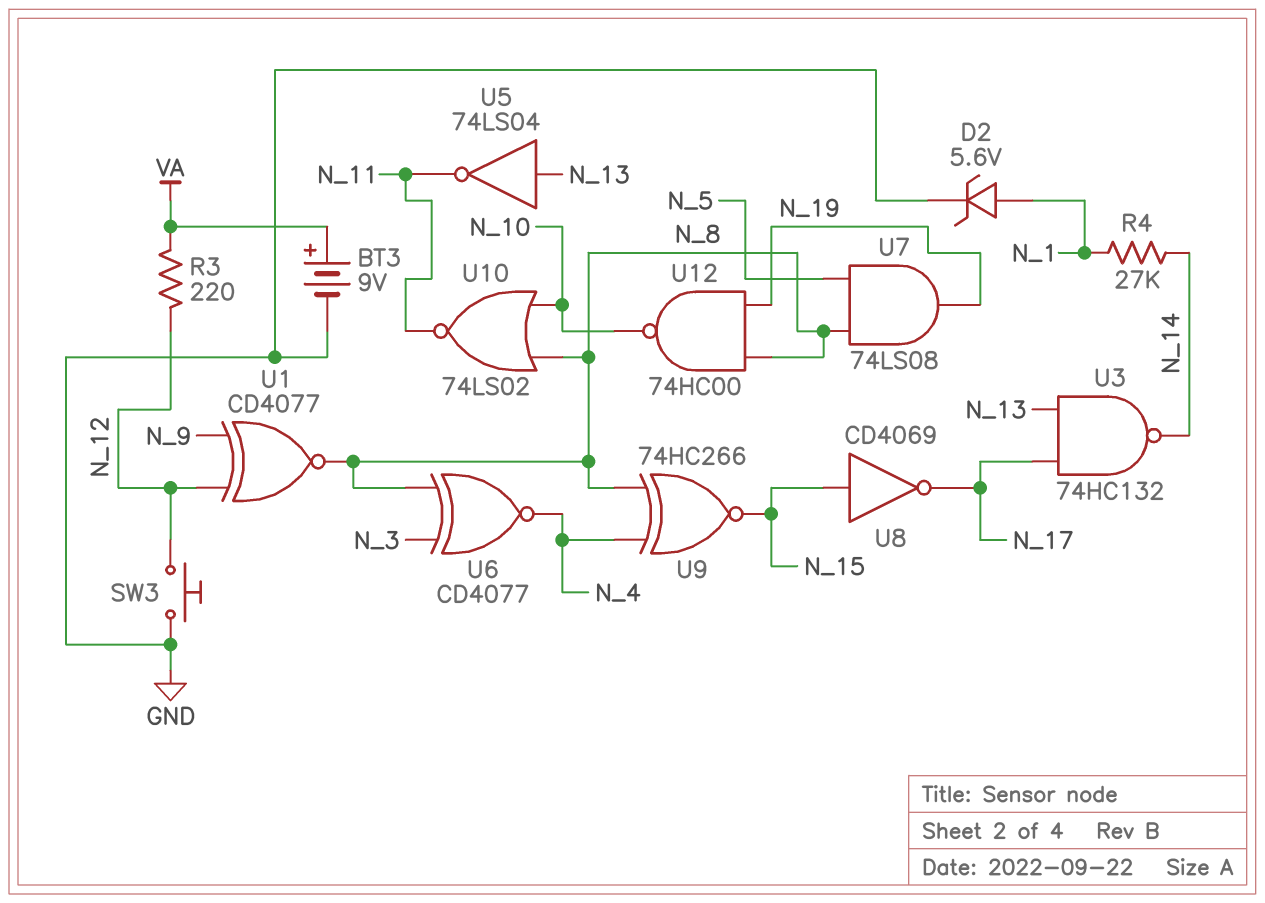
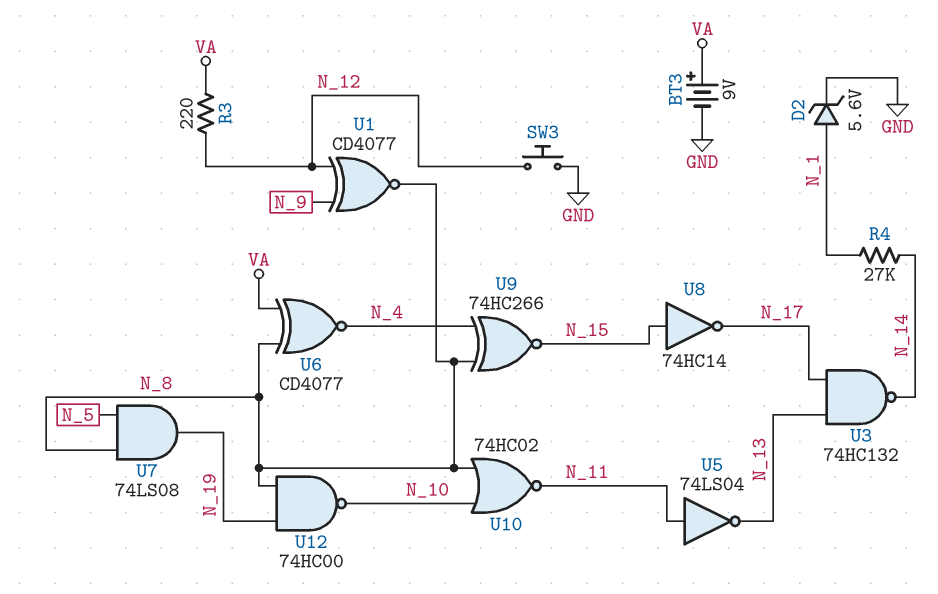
U5: NOT 74LS04 (in N_13, out N_11) -> NOT 74LS04 (in N_11, out N_13)
U6: XNOR CD4077 (in N_3, in N_8, out N_4) -> XNOR CD4077 (in N_8, in VA, out N_4)
U8: NOT CD4069 (in N_15, out N_17) -> NOT 74HC14 (in N_15, out N_17)
U10: NOR 74LS02 (in N_8, in N_10, out N_11) -> NOR 74HC02 (in N_8, in N_10, out N_11)

